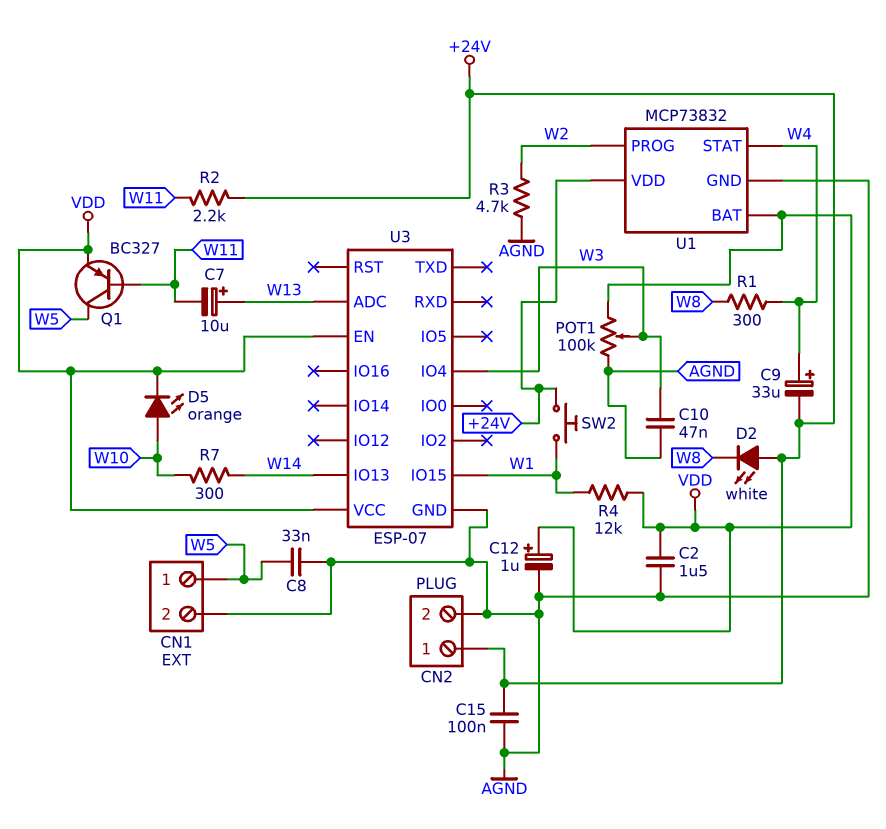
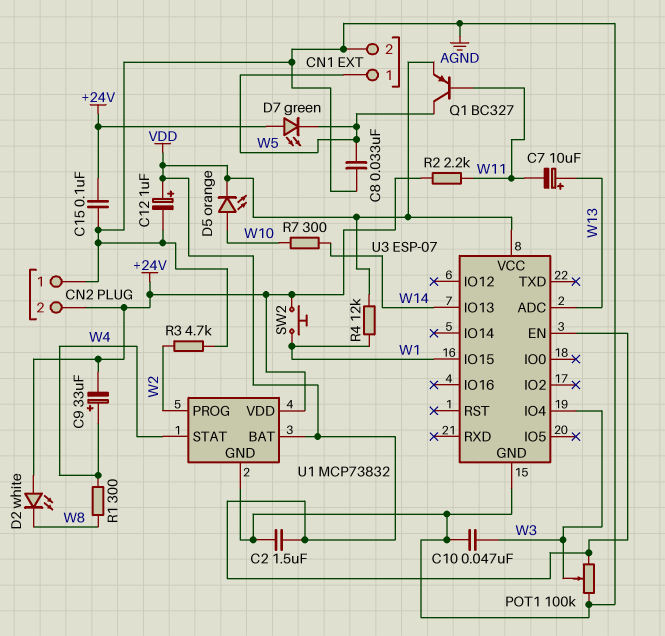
CN2 pin 1: +24V -> AGND
CN2 pin 2: AGND -> +24V
D7: none -> LED green (A +24V, K W5)

